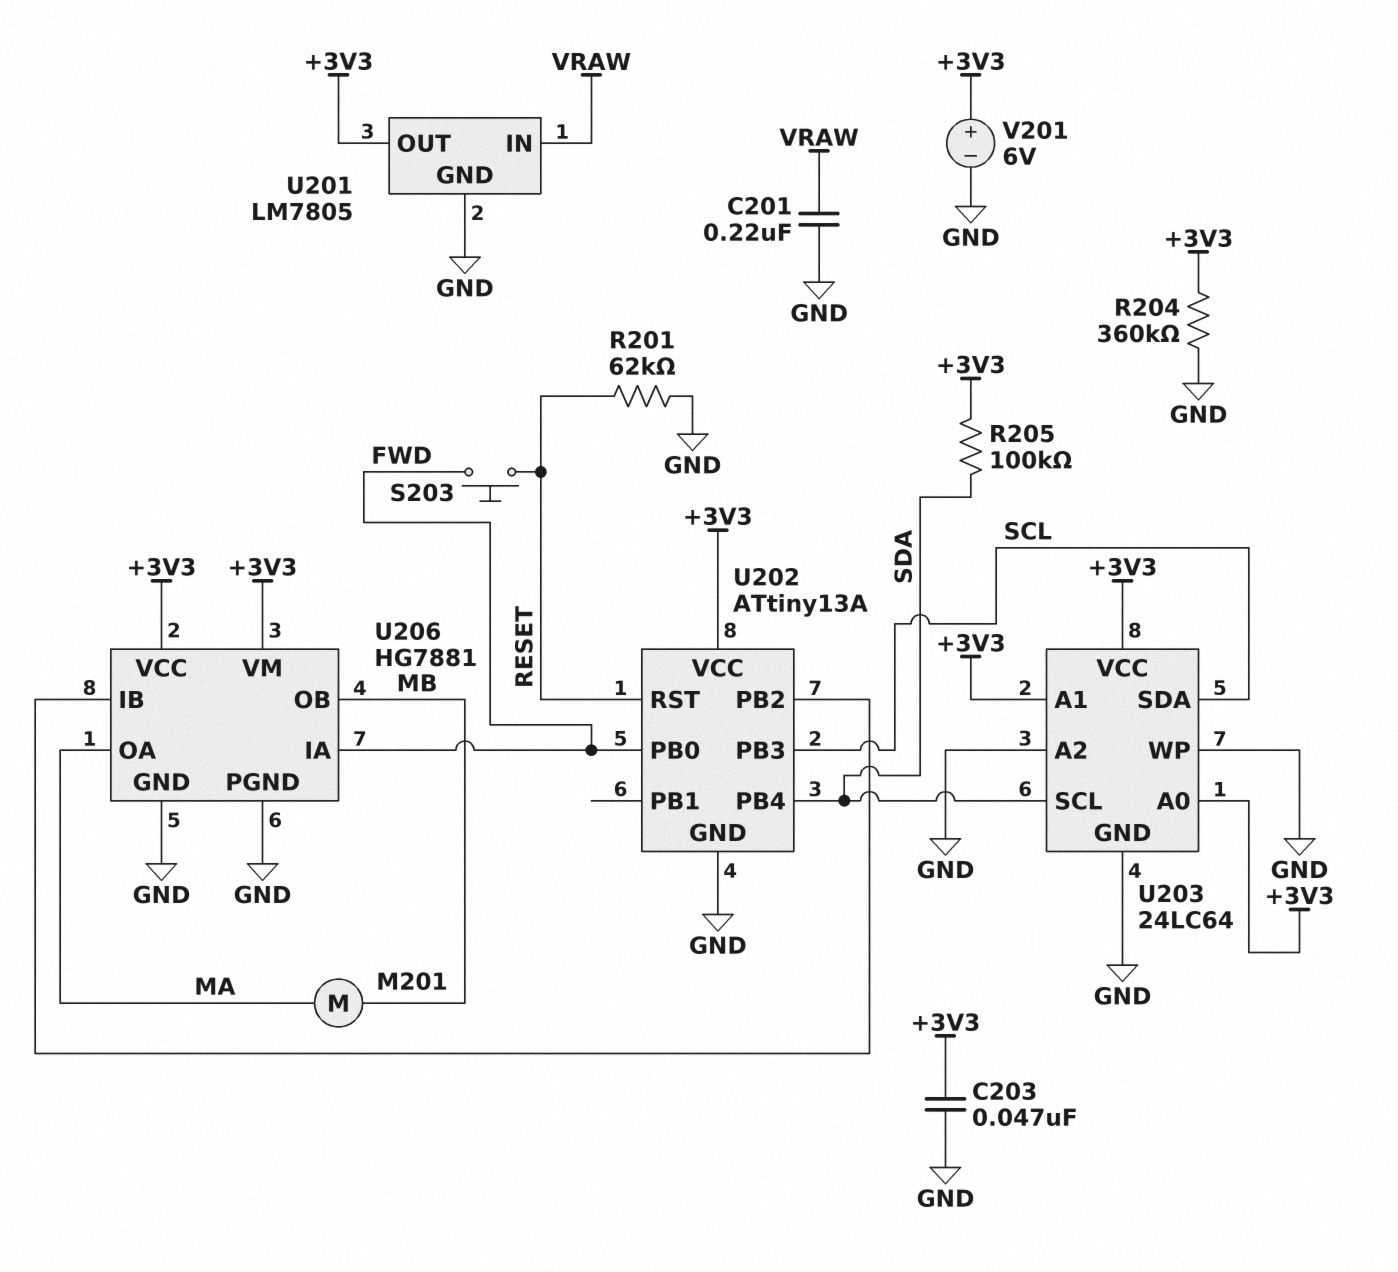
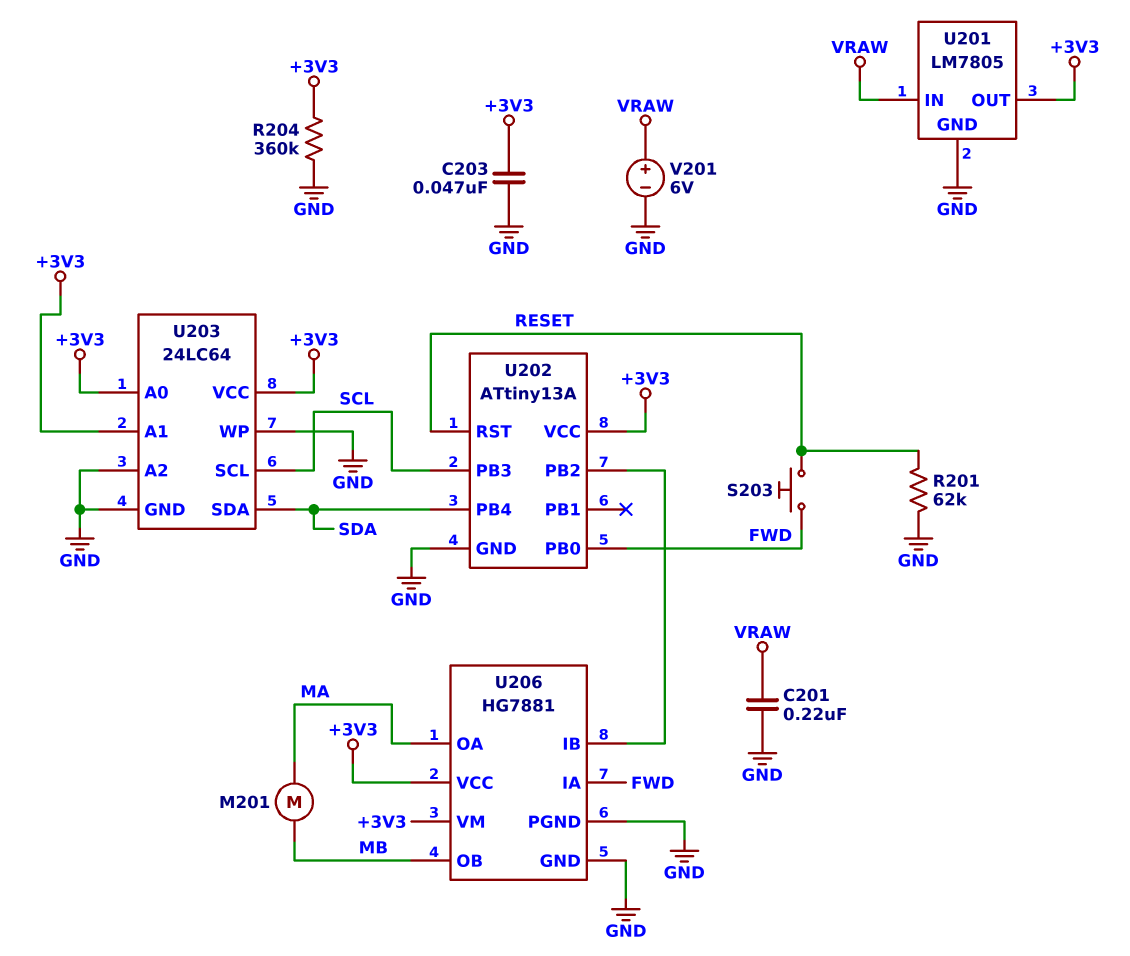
R205: 100k (+3V3, SDA) -> none
U203 pin SCL: SDA -> SCL
U203 pin SDA: SCL -> SDA
V201: 6V (plus +3V3, minus GND) -> 6V (plus VRAW, minus GND)

